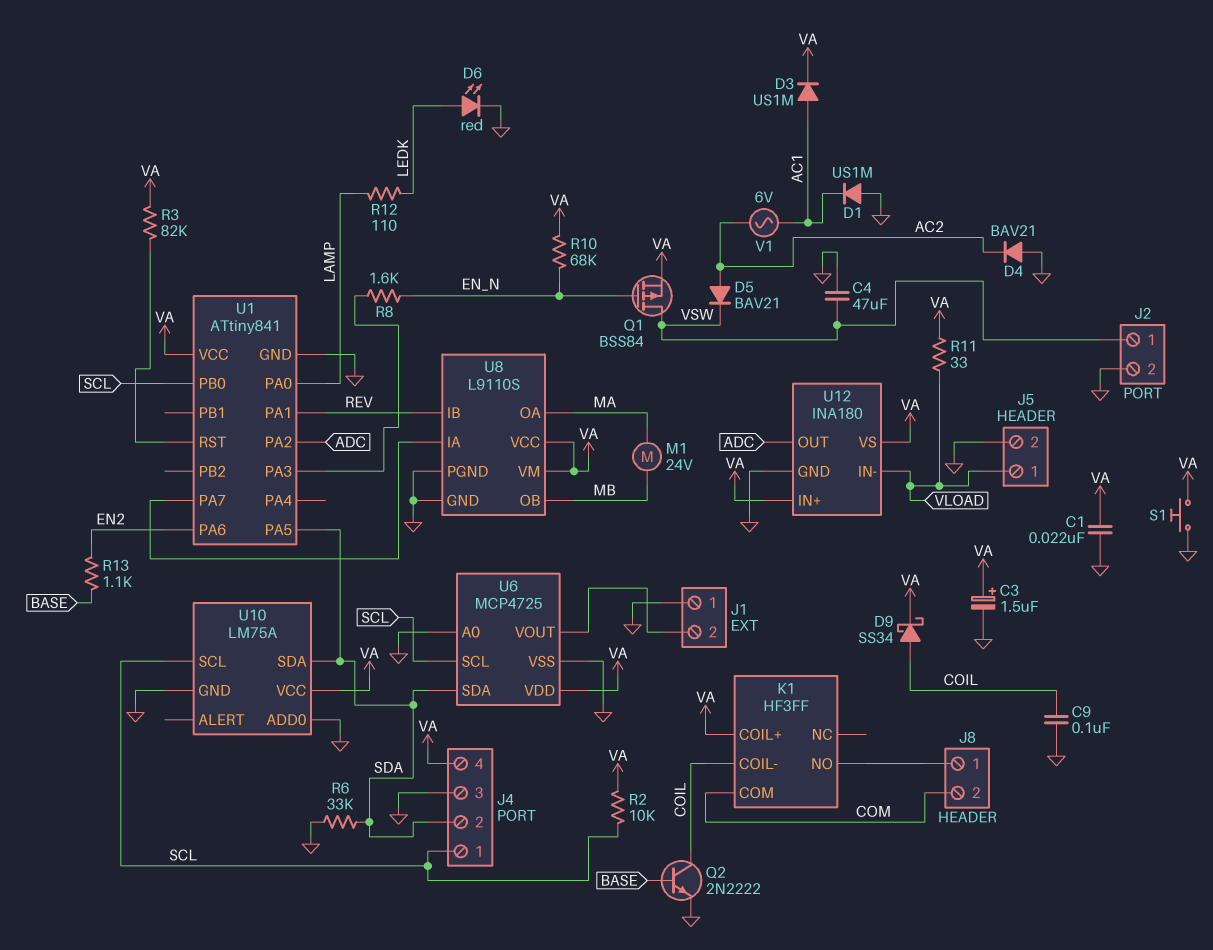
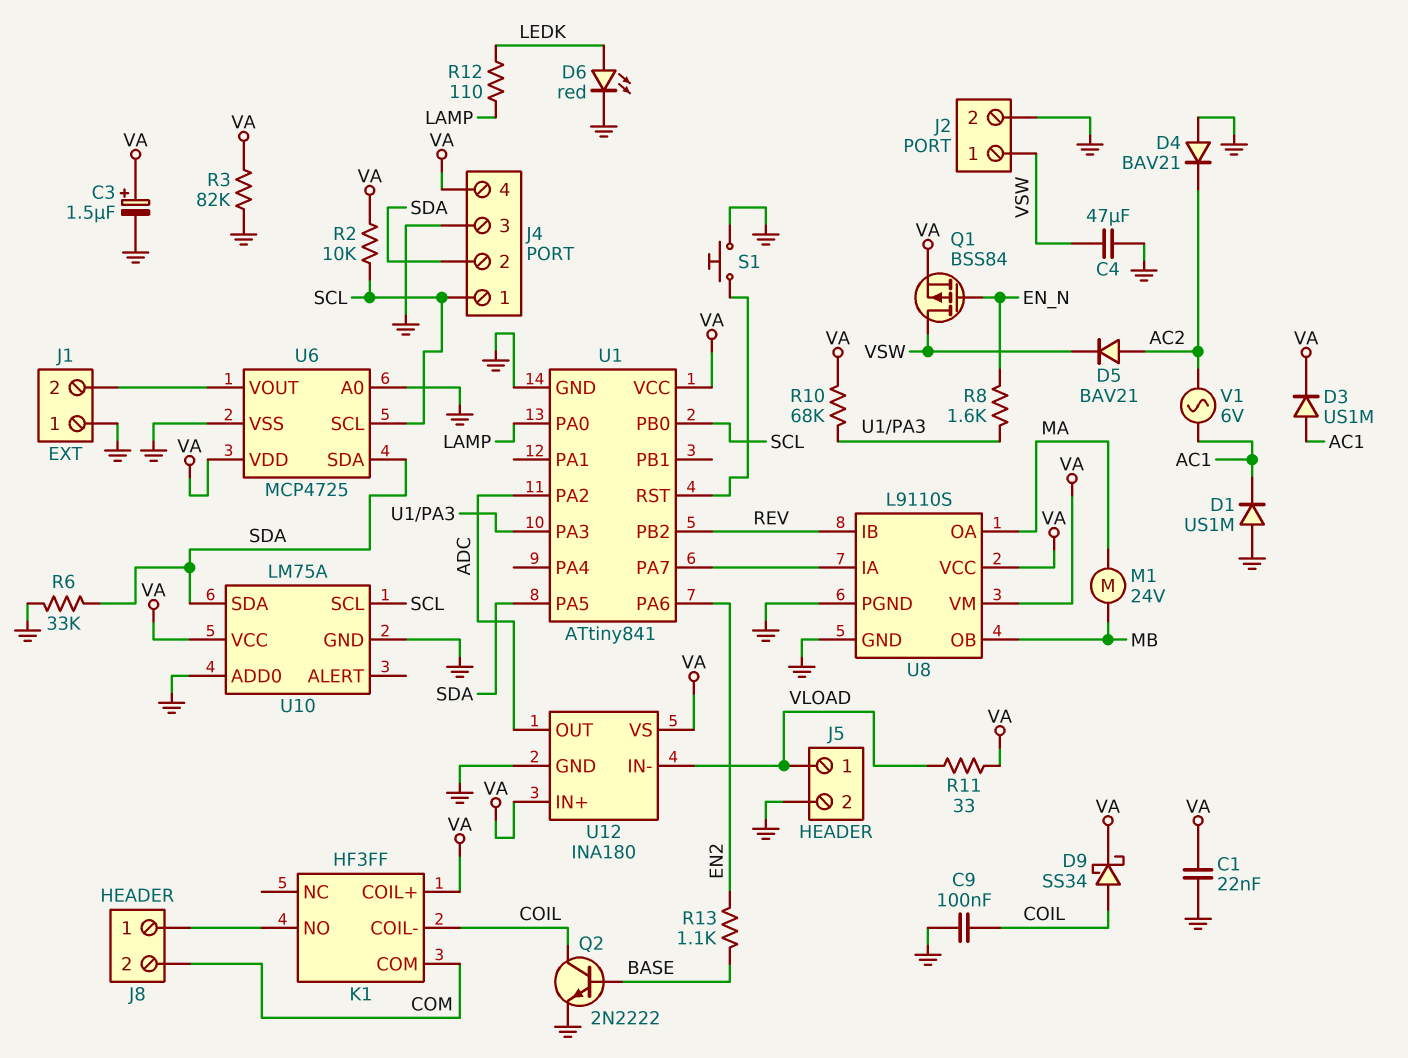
R3: 82k (U1/RST, VA) -> 82k (GND, VA)
R10: 68k (EN_N, VA) -> 68k (U1/PA3, VA)
S1: button (GND, VA) -> button (GND, U1/RST)
U1 pin PA1: REV -> none
U1 pin PB2: none -> REV

